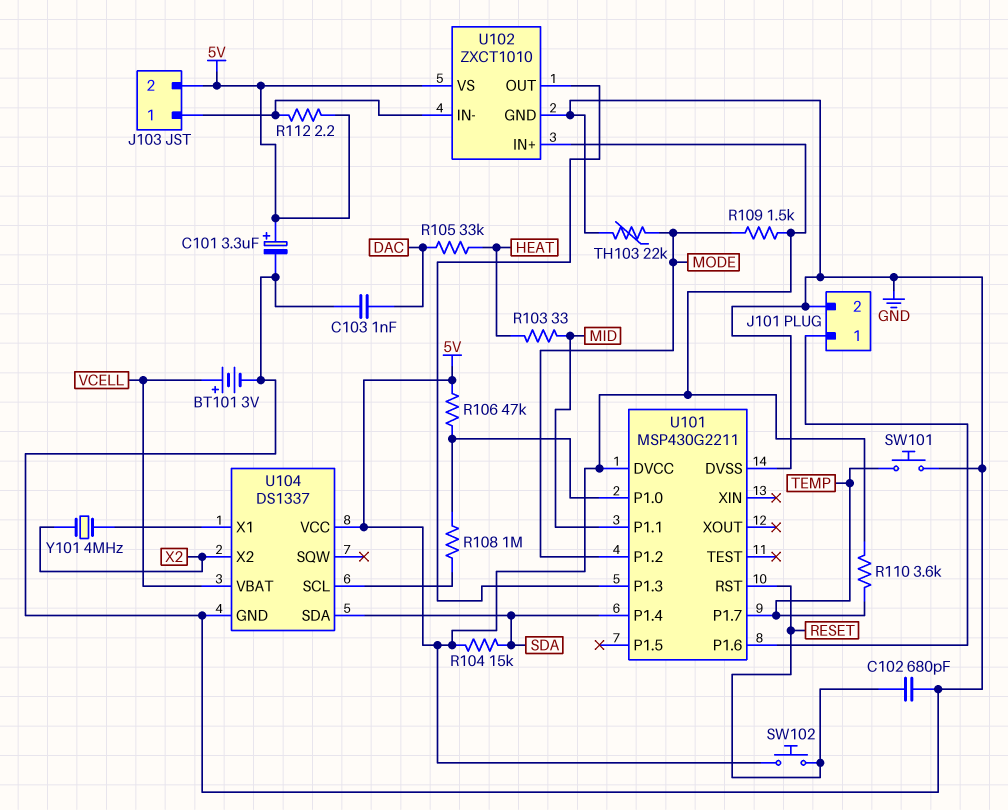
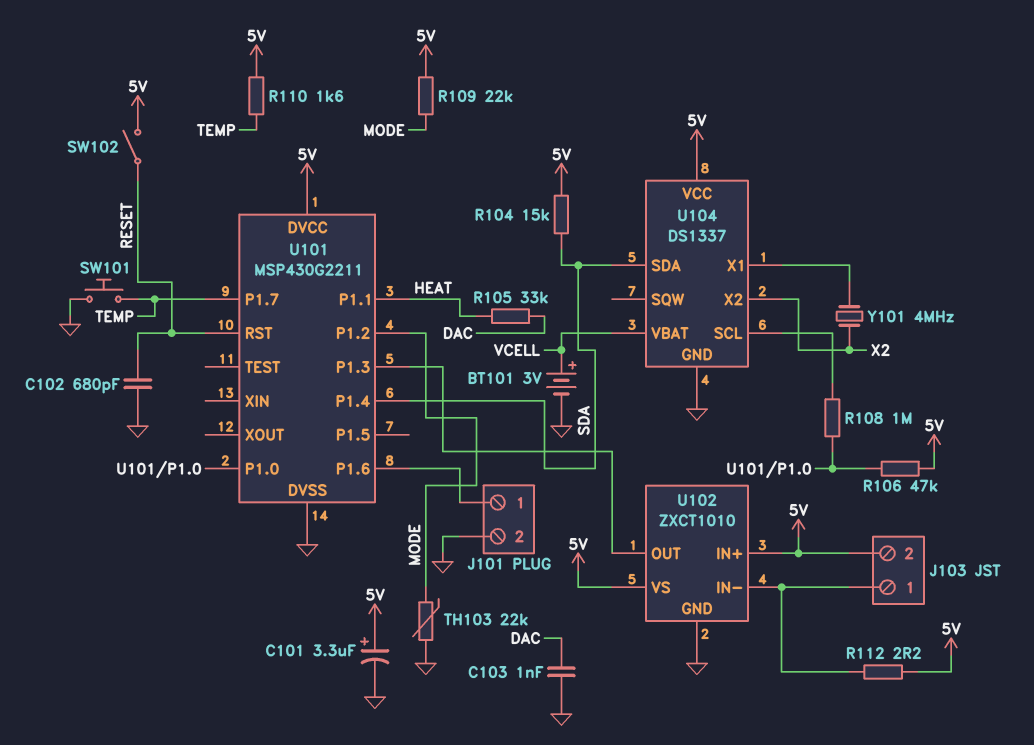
R103: 33 (HEAT, MID) -> none
R109: 1.5k (5V, MODE) -> 22k (5V, MODE)
R110: 3.6k (5V, TEMP) -> 1.6k (5V, TEMP)
SW102: button (5V, RESET) -> switch (5V, RESET)
U101 pin P1.1: MID -> HEAT

